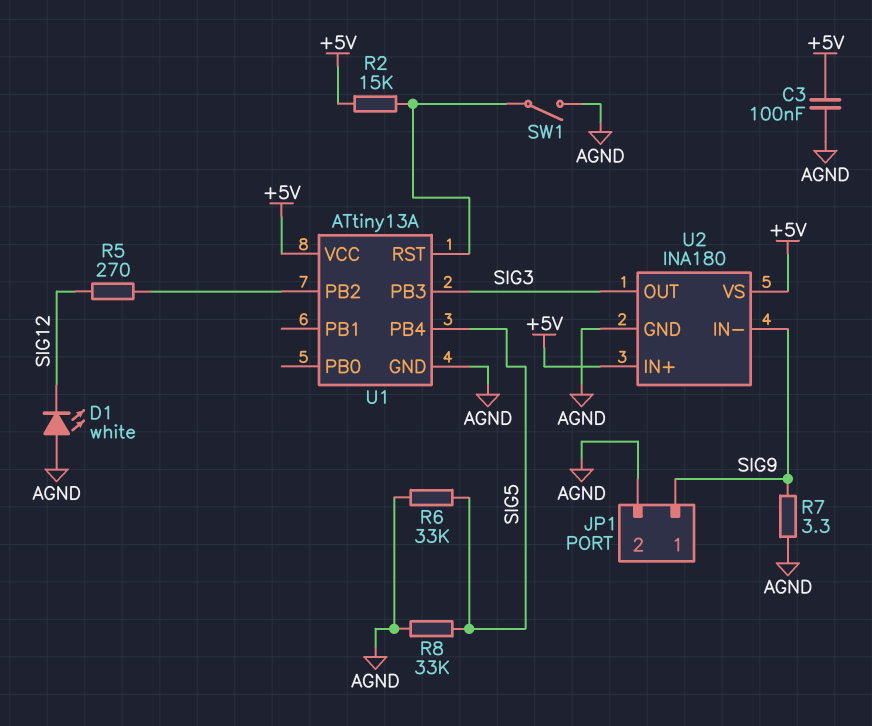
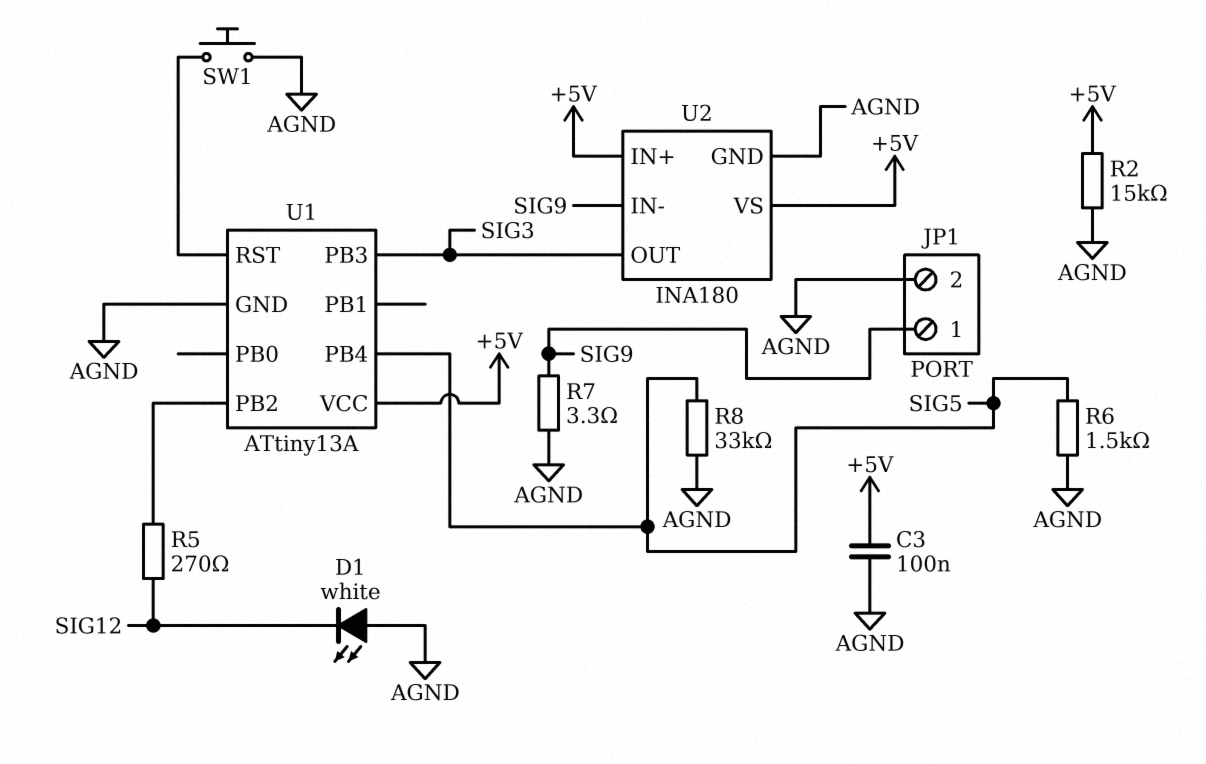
R2: 15k (+5V, U1/RST) -> 15k (+5V, AGND)
R6: 33k (AGND, SIG5) -> 1.5k (AGND, SIG5)
SW1: switch (AGND, U1/RST) -> button (AGND, U1/RST)

